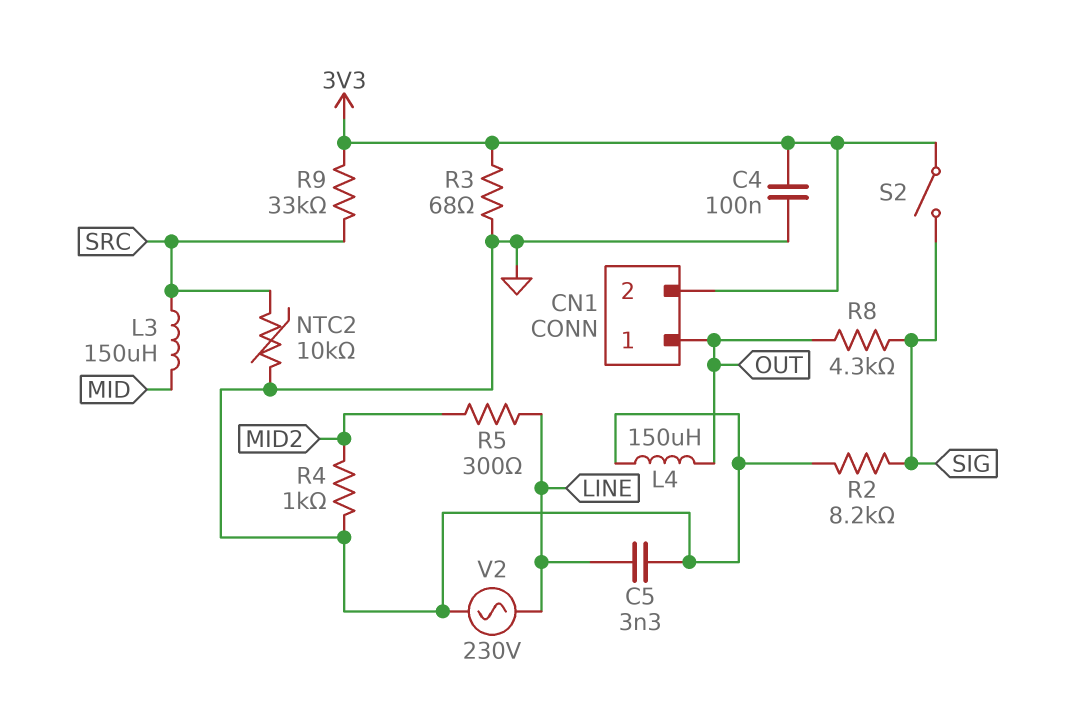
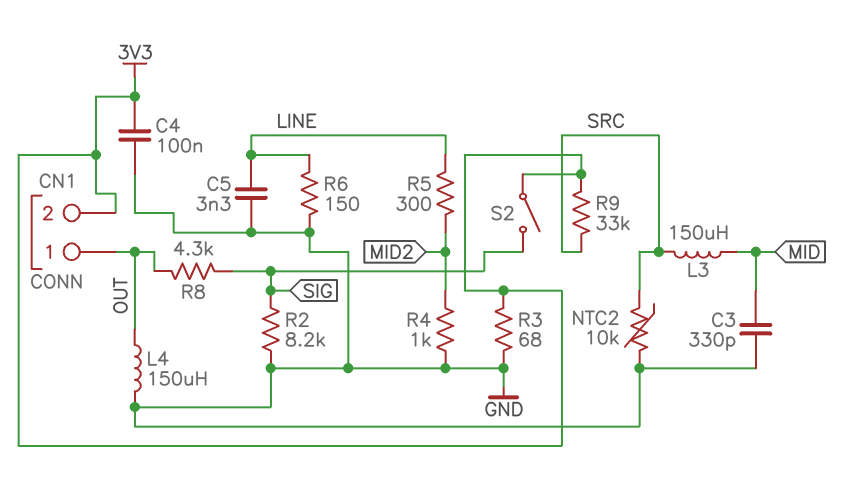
C3: none -> 330pF (GND, MID)
R6: none -> 150 (GND, LINE)
V2: AC 230V (GND, LINE) -> none

